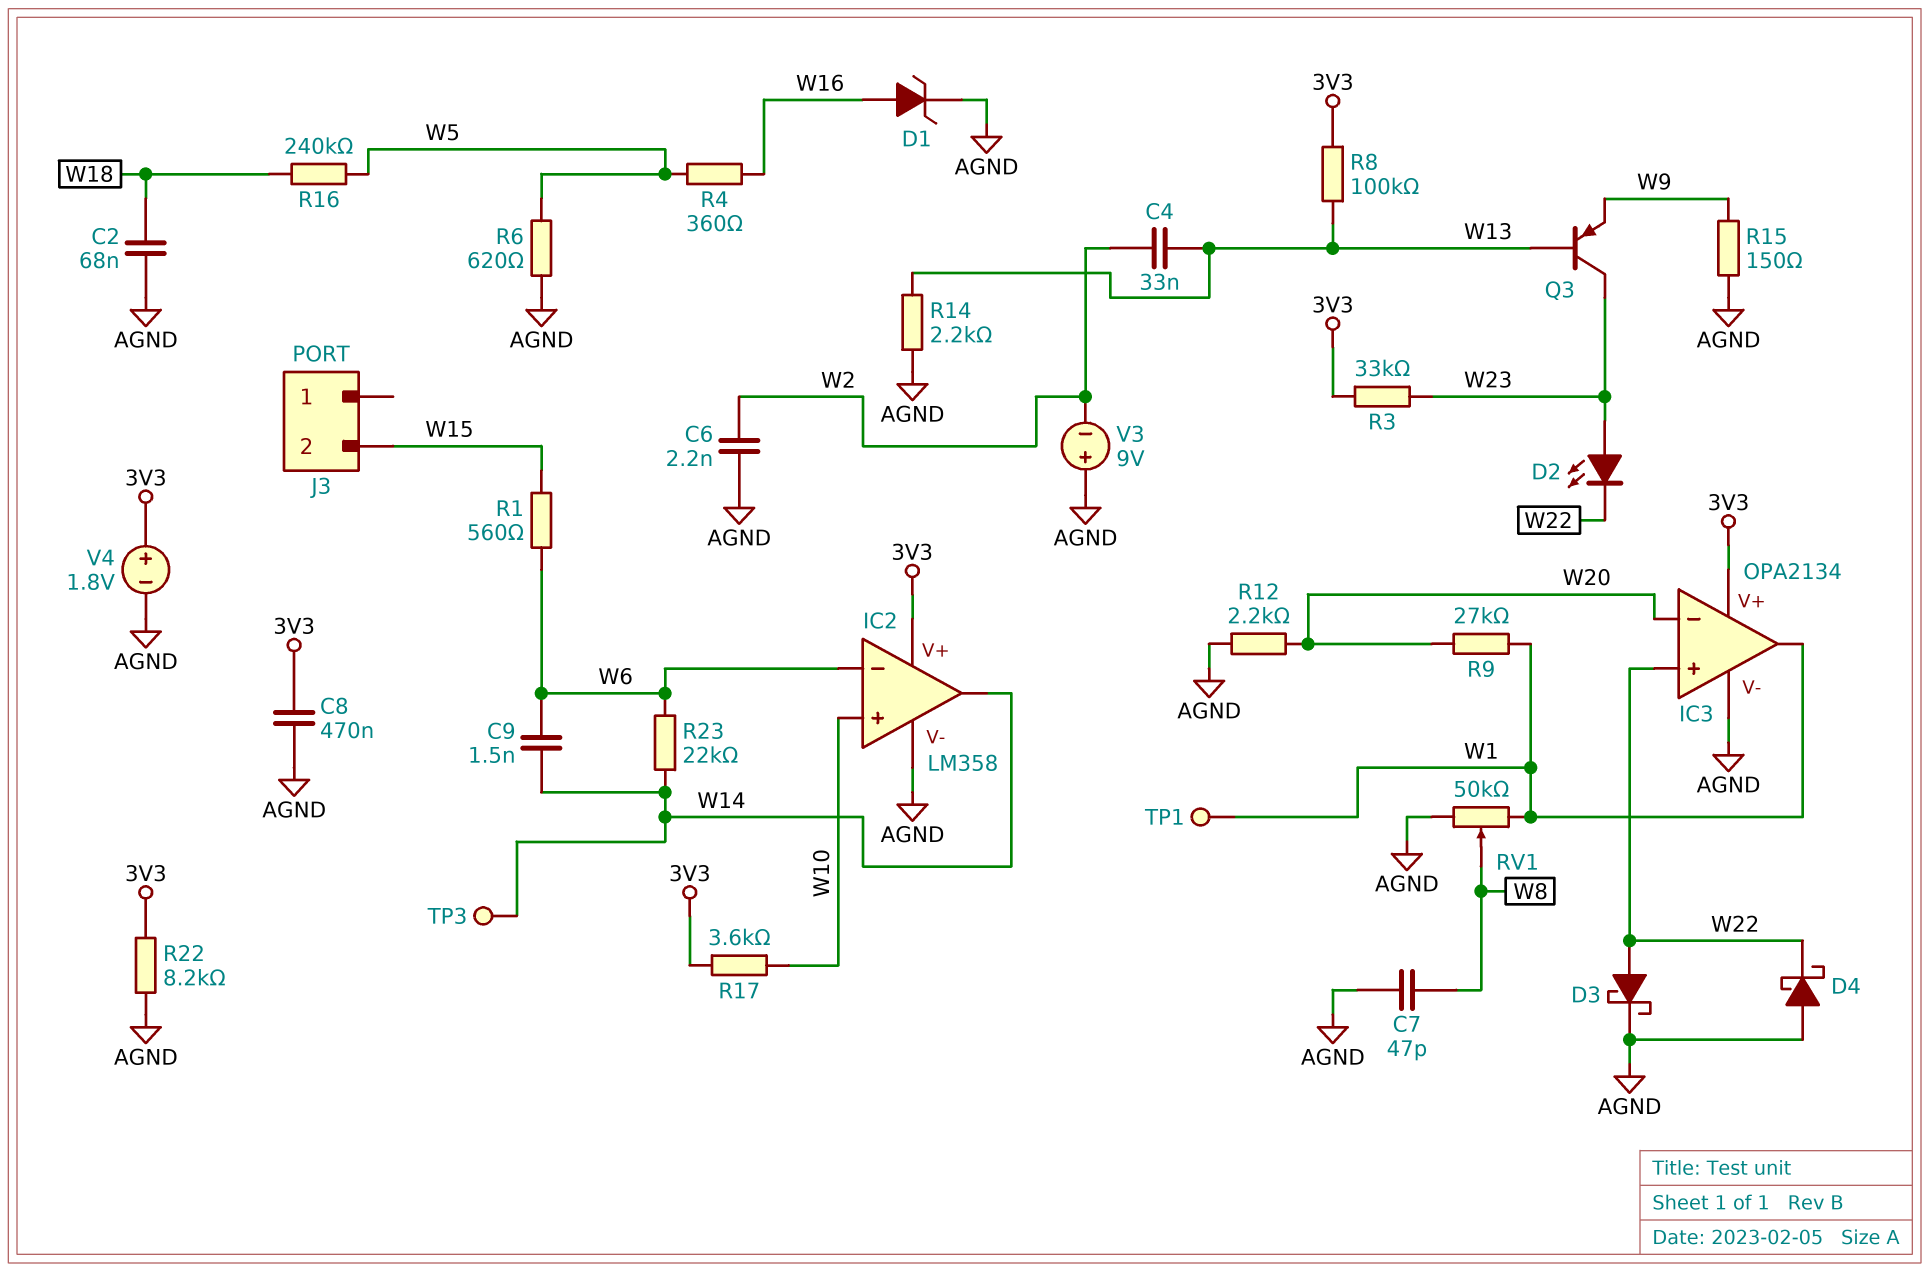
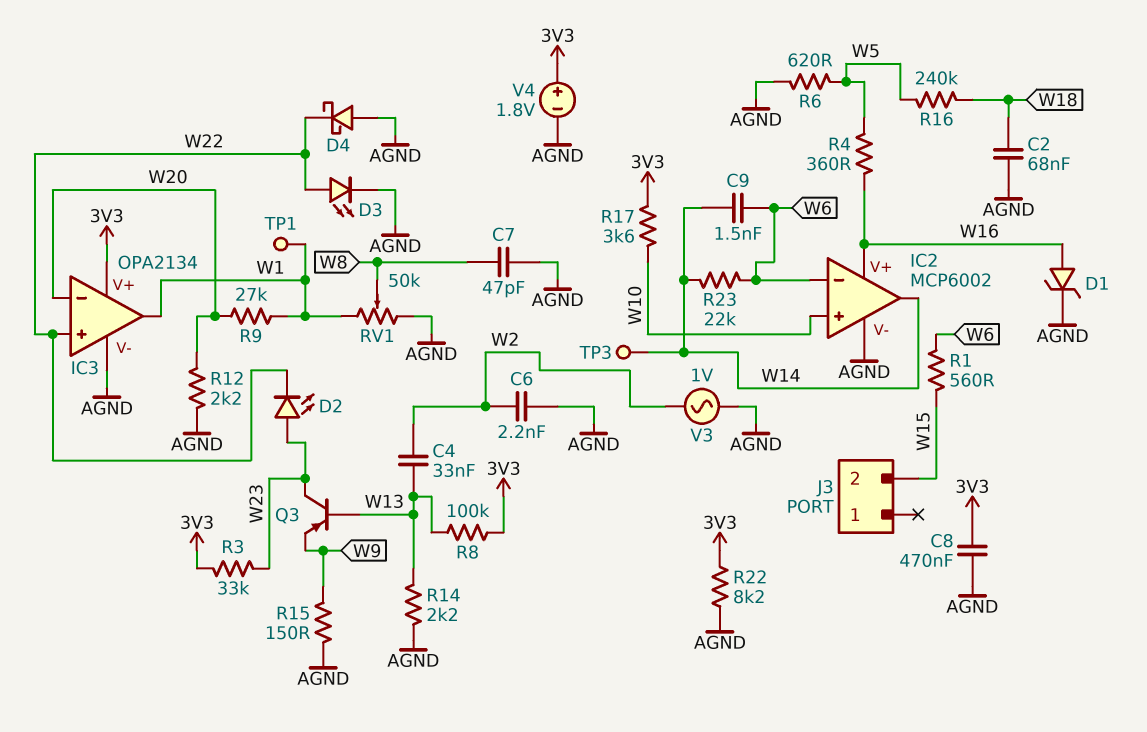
D3: schottky (A W22, K AGND) -> LED (A W22, K AGND)
IC2: LM358 -> MCP6002
IC2 pin V+: 3V3 -> W16
V3: 9V (plus AGND, minus W2) -> AC 1V (AGND, W2)

